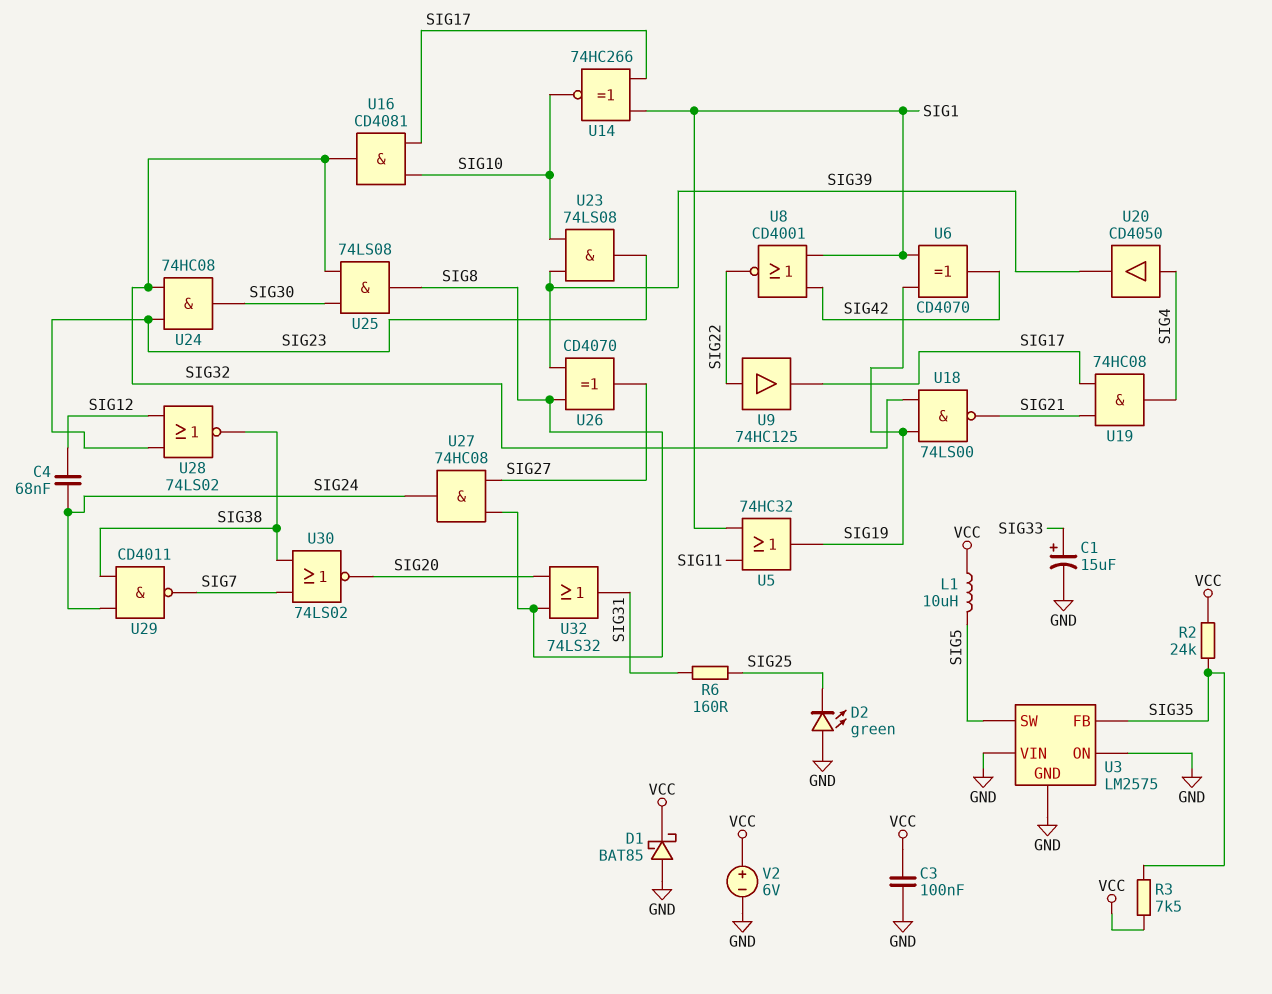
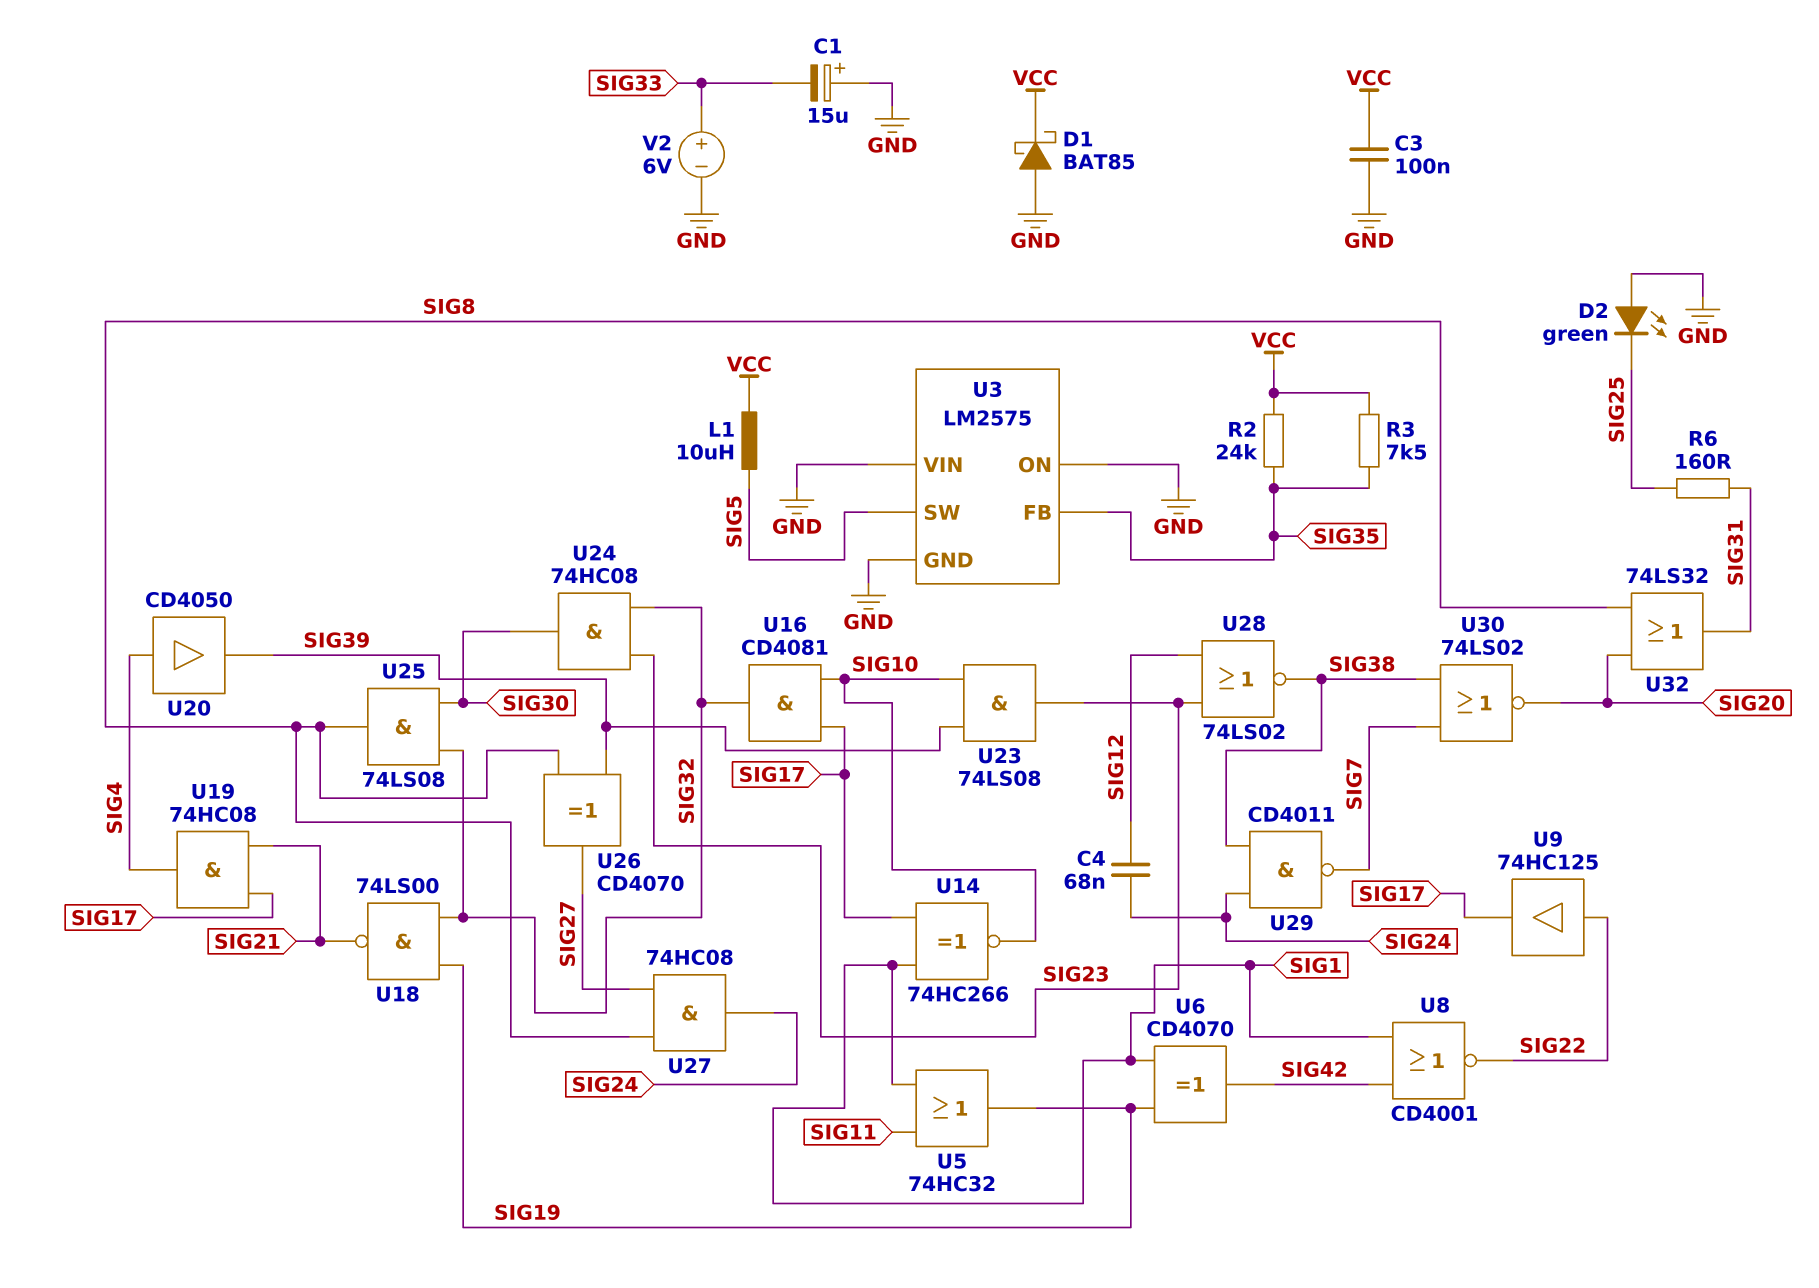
C1: 15uF (plus SIG33, minus GND) -> 15uF (plus GND, minus SIG33)
V2: 6V (plus VCC, minus GND) -> 6V (plus SIG33, minus GND)

